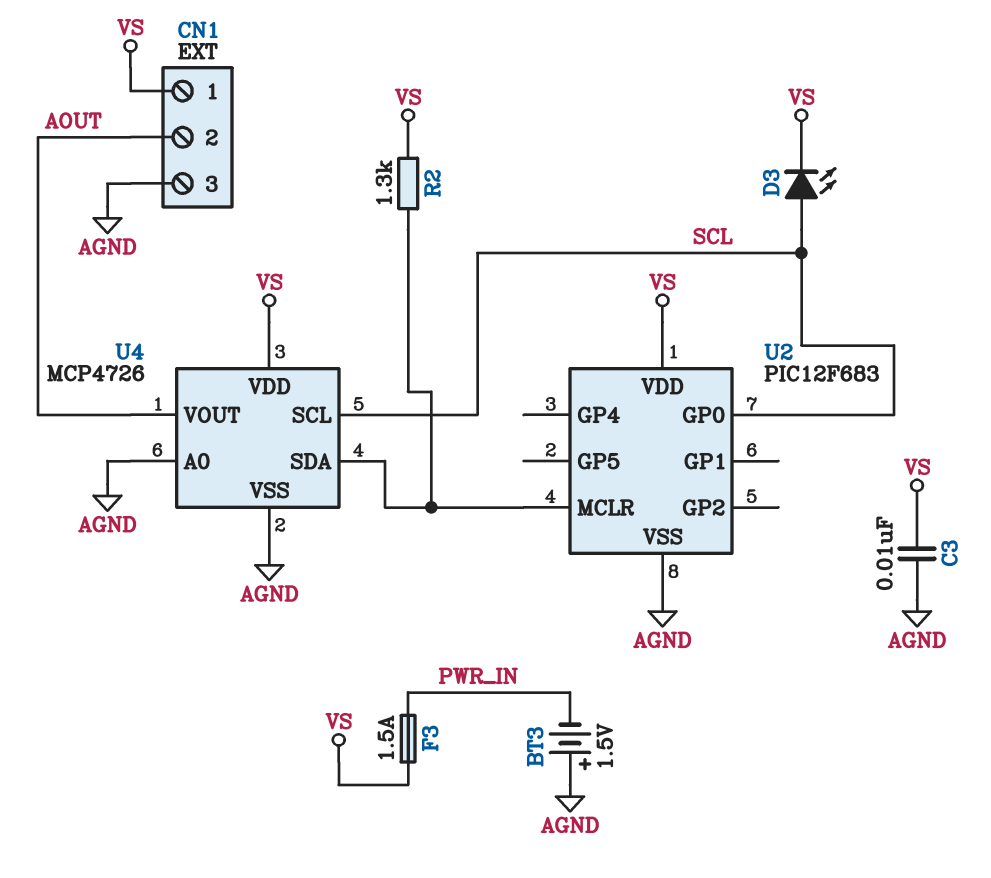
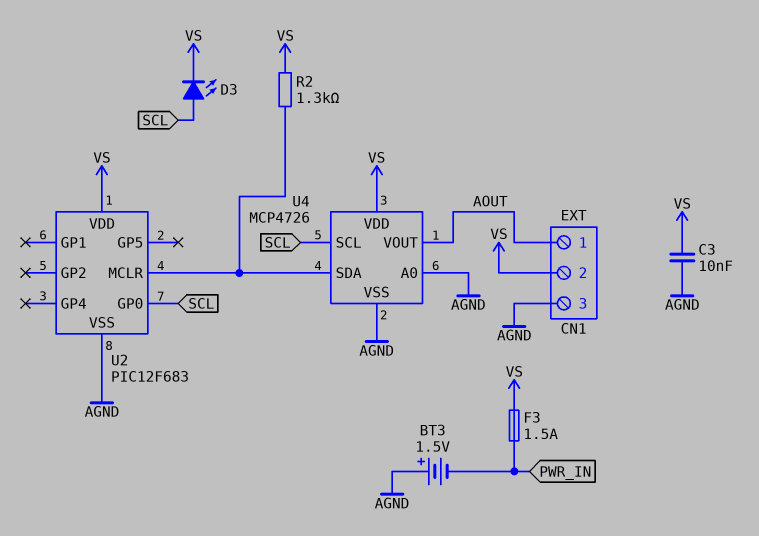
CN1 pin 1: VS -> AOUT
CN1 pin 2: AOUT -> VS

